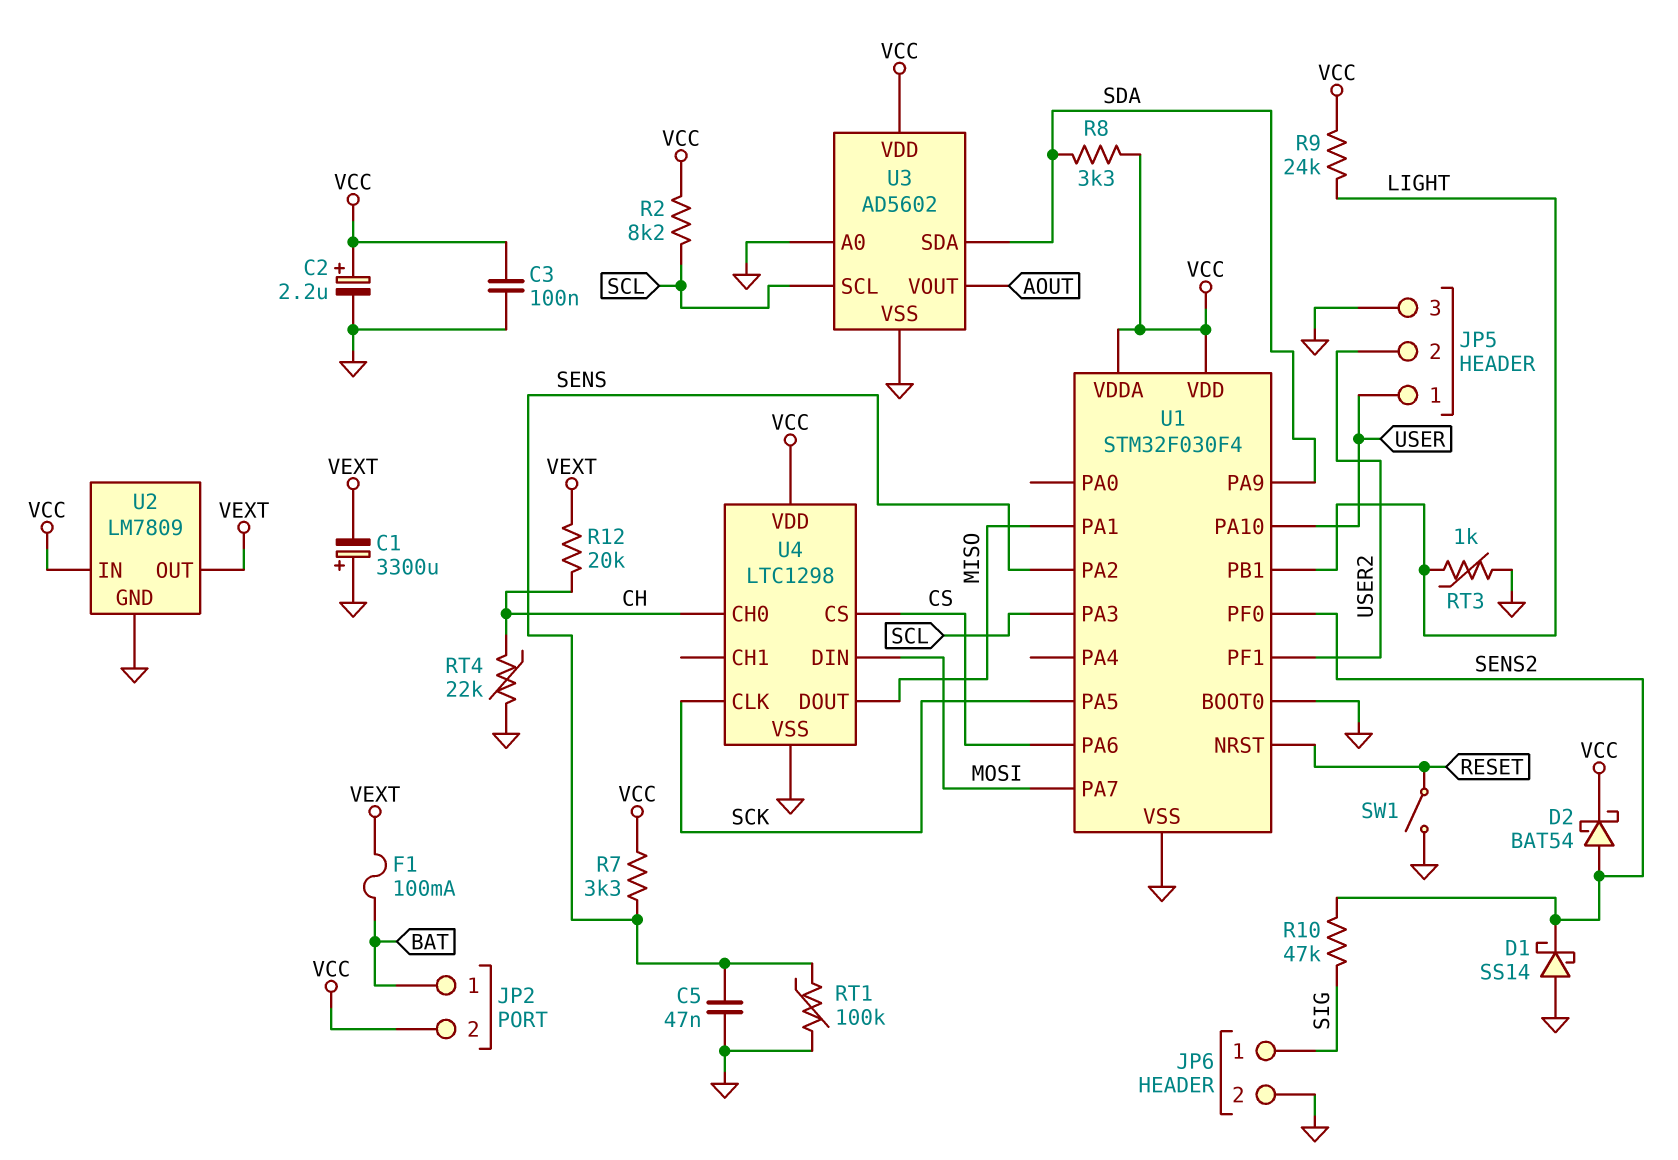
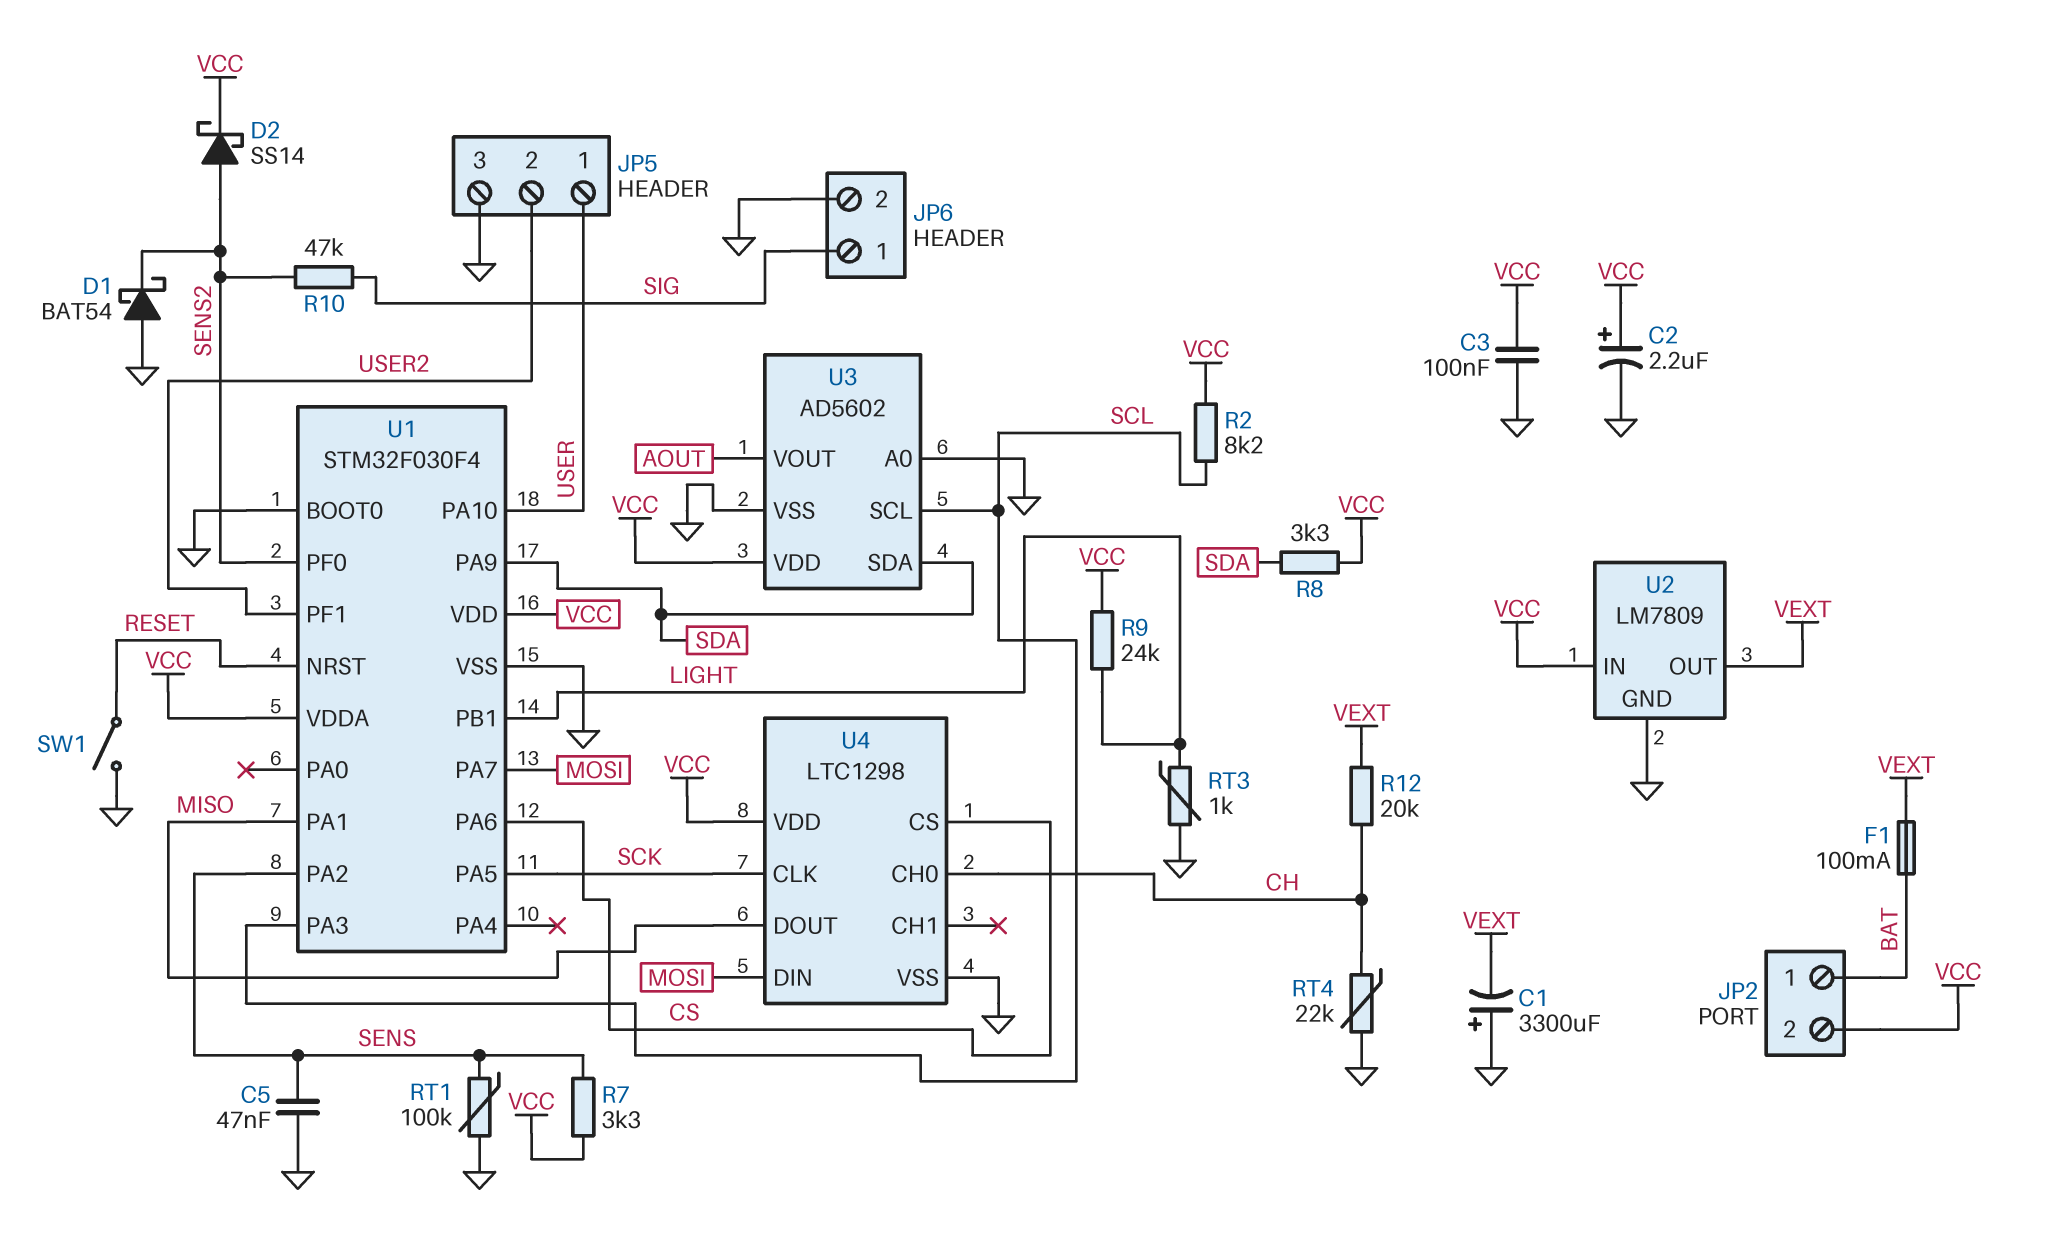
D1: schottky SS14 (A GND, K SENS2) -> schottky BAT54 (A GND, K SENS2)
D2: schottky BAT54 (A SENS2, K VCC) -> schottky SS14 (A SENS2, K VCC)

